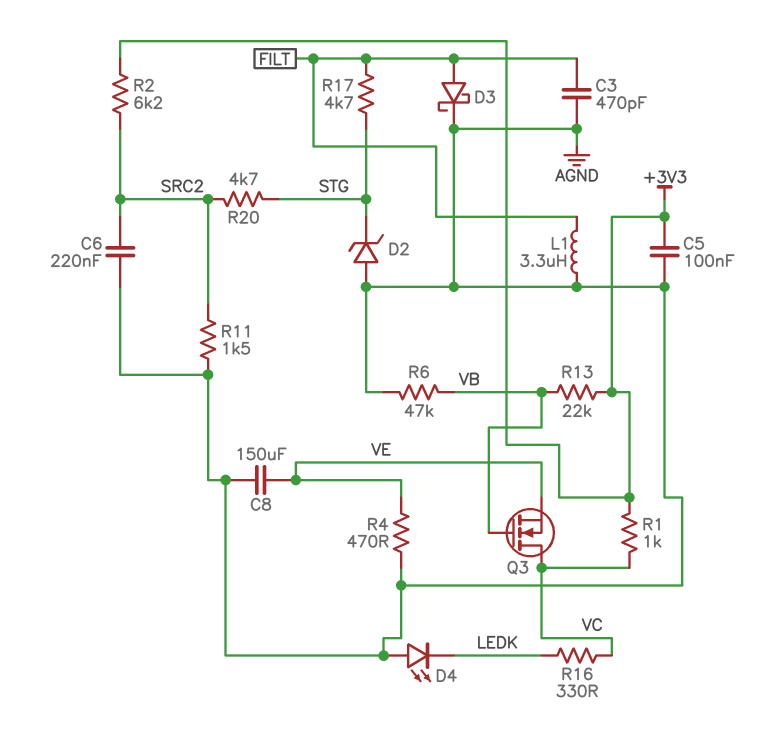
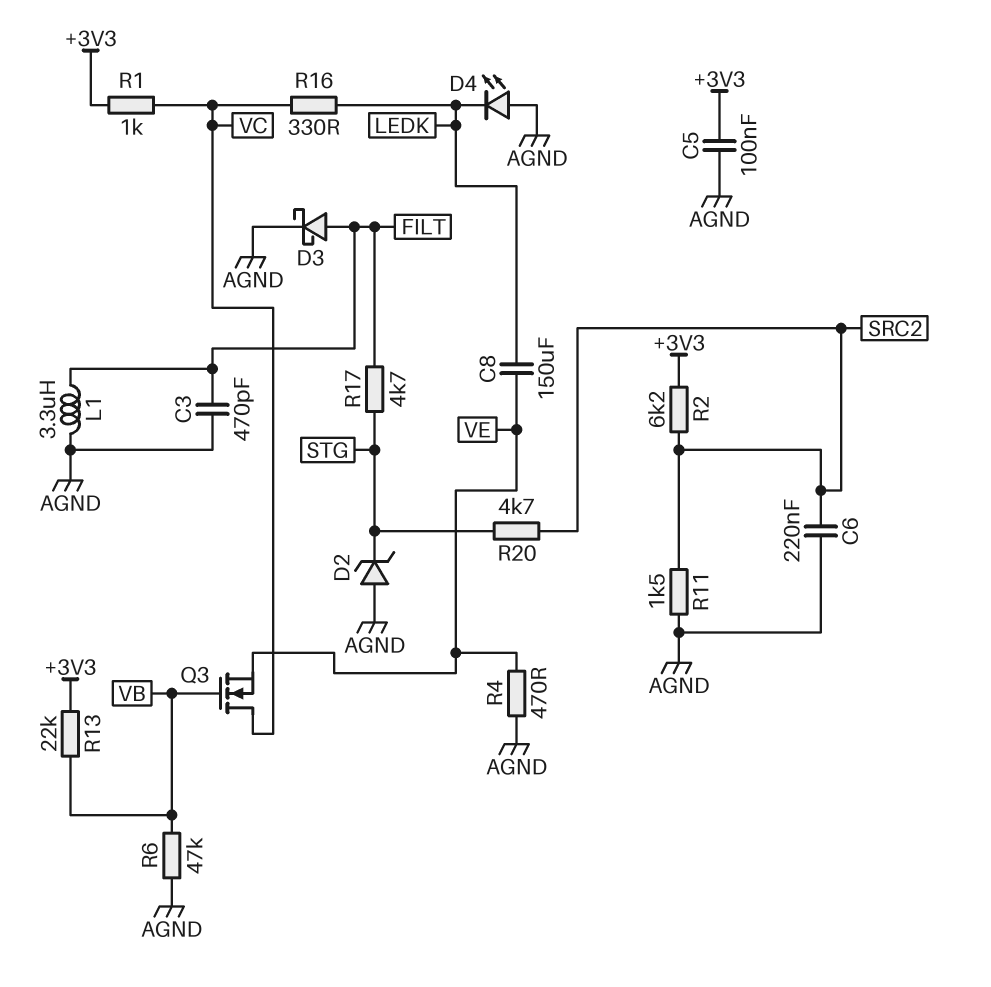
C8: 150uF (AGND, VE) -> 150uF (LEDK, VE)

